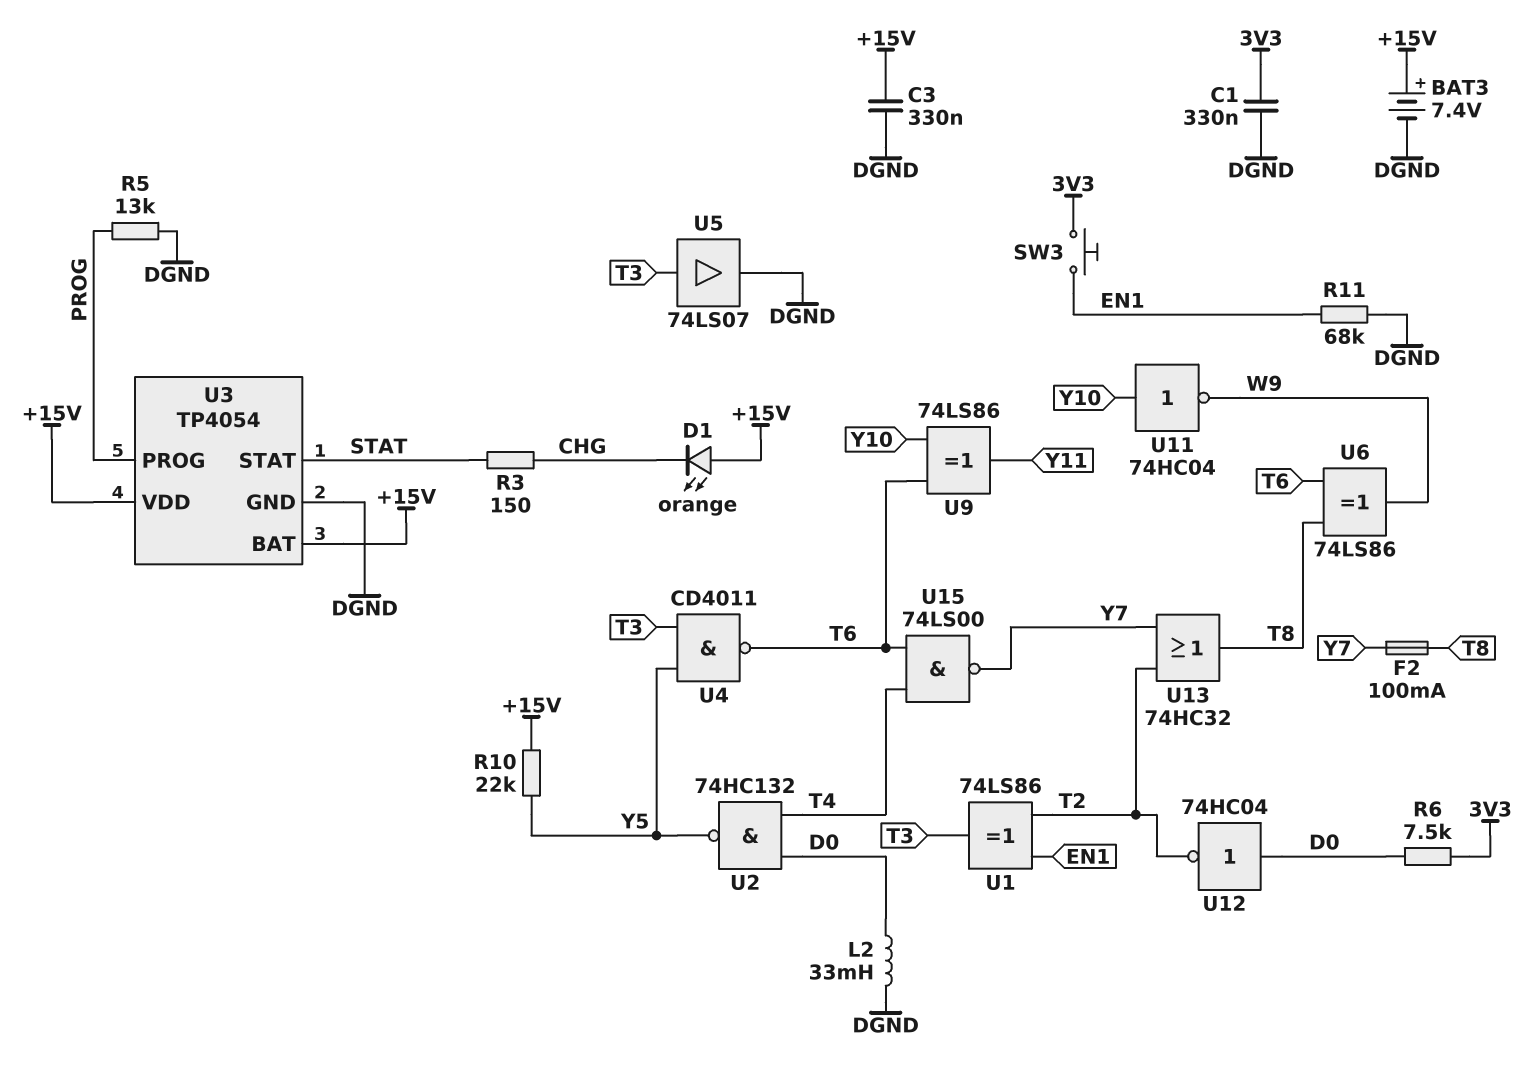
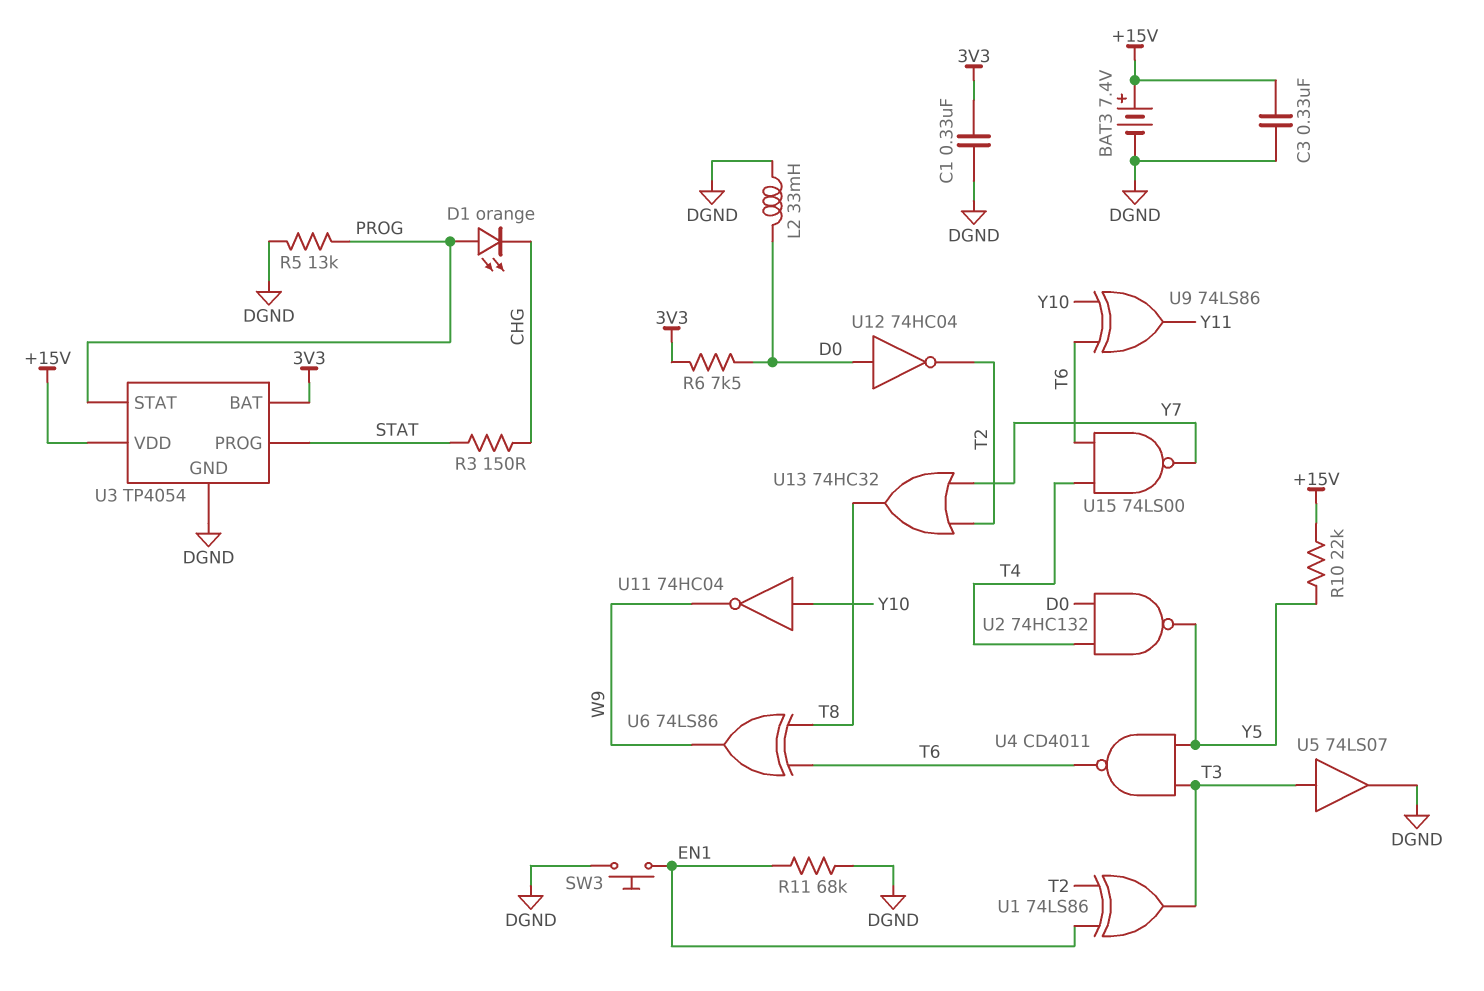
D1: LED orange (A +15V, K CHG) -> LED orange (A PROG, K CHG)
F2: 100mA (T8, Y7) -> none
SW3: button (3V3, EN1) -> button (DGND, EN1)
U3 pin BAT: +15V -> 3V3
U3 pin PROG: PROG -> STAT
U3 pin STAT: STAT -> PROG

